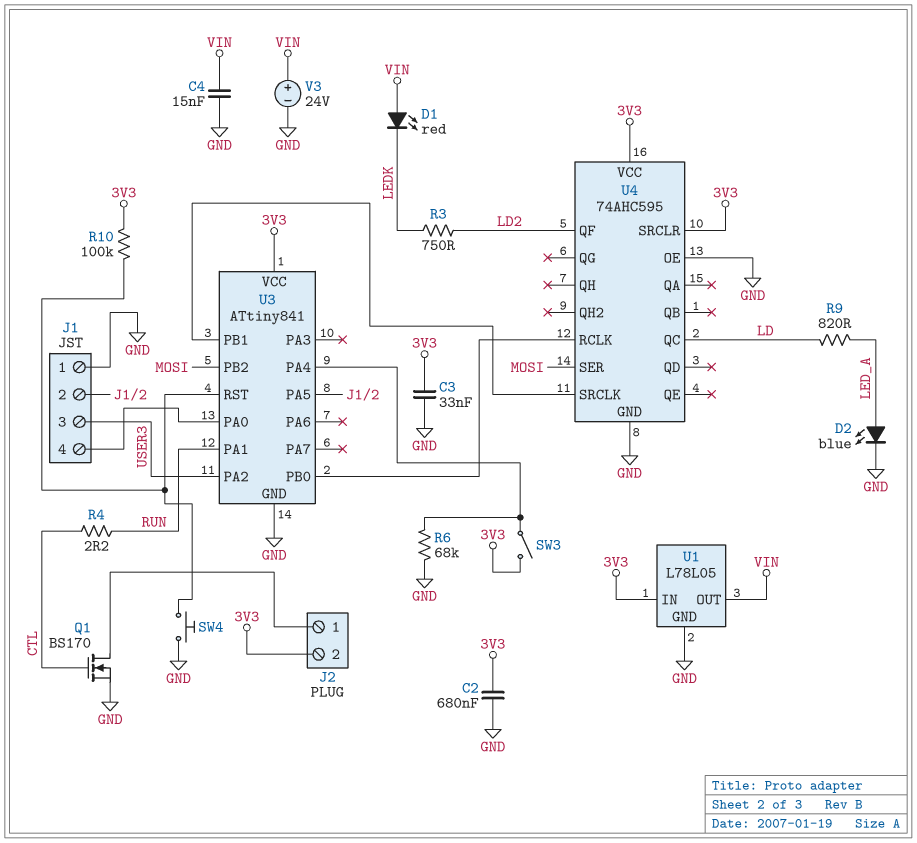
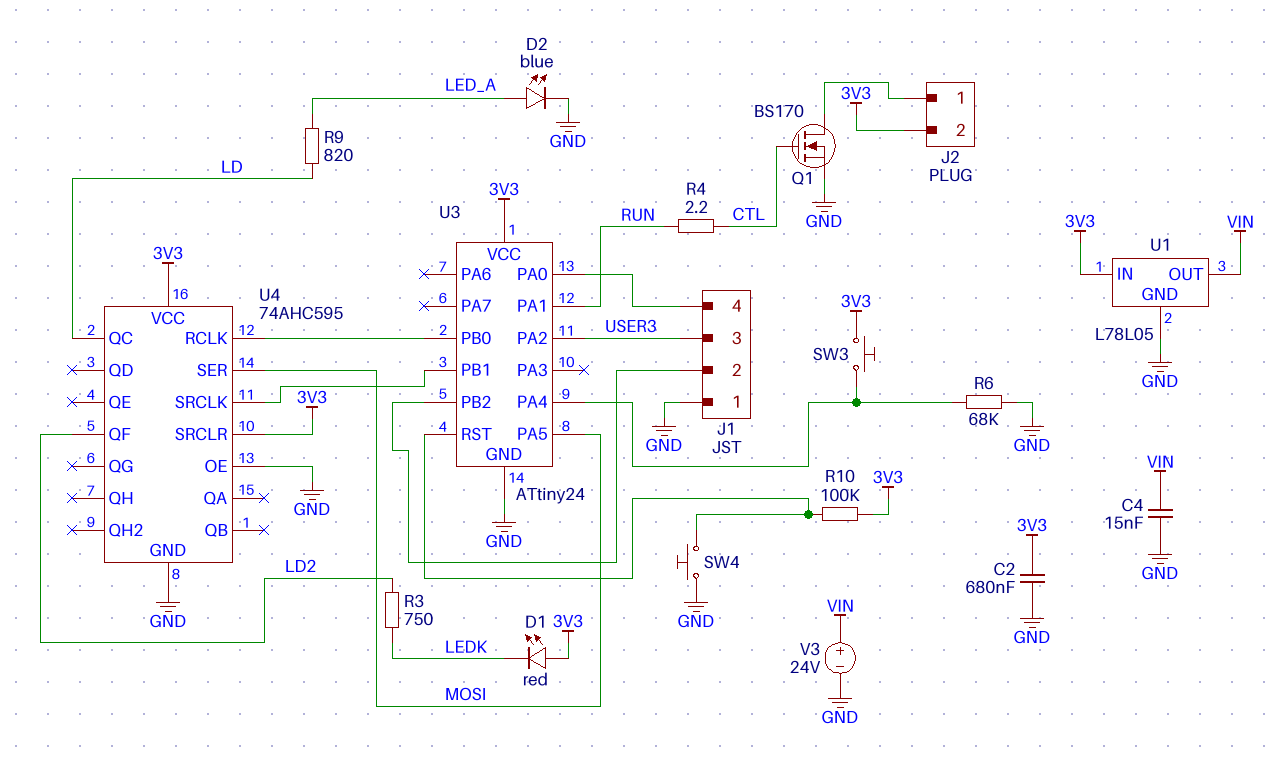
C3: 33nF (3V3, GND) -> none
D1: LED red (A VIN, K LEDK) -> LED red (A 3V3, K LEDK)
SW3: switch (3V3, U3/PA4) -> button (3V3, U3/PA4)
U3: ATtiny841 -> ATtiny24
U3 pin PA5: J1/2 -> MOSI
U3 pin PB2: MOSI -> J1/2

